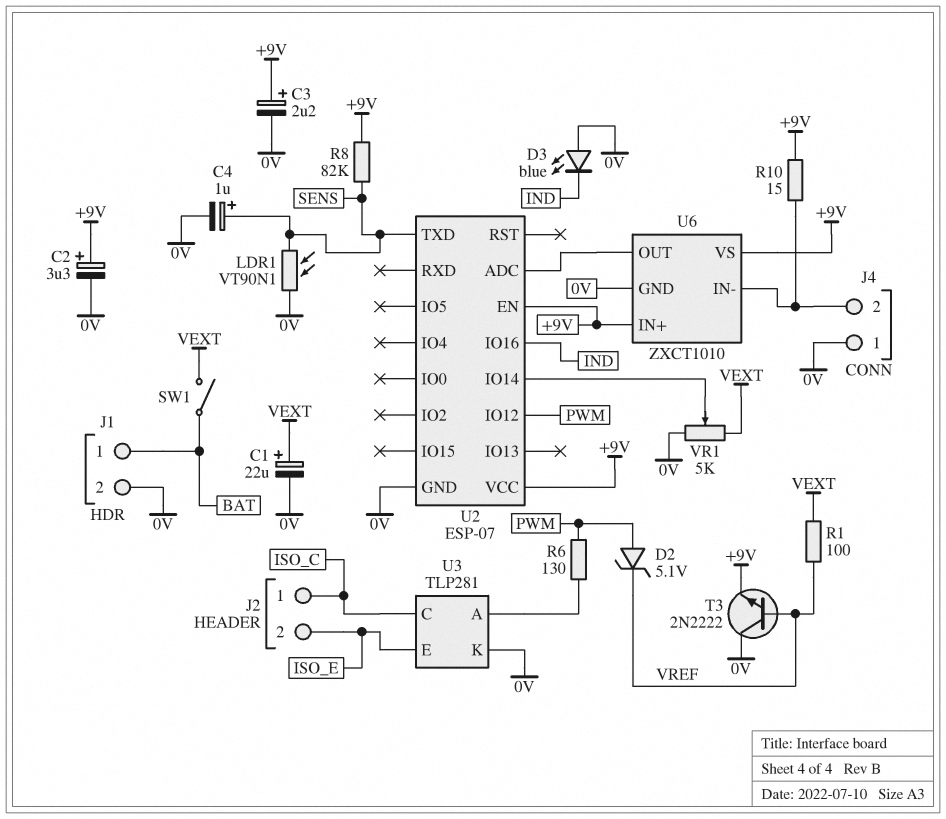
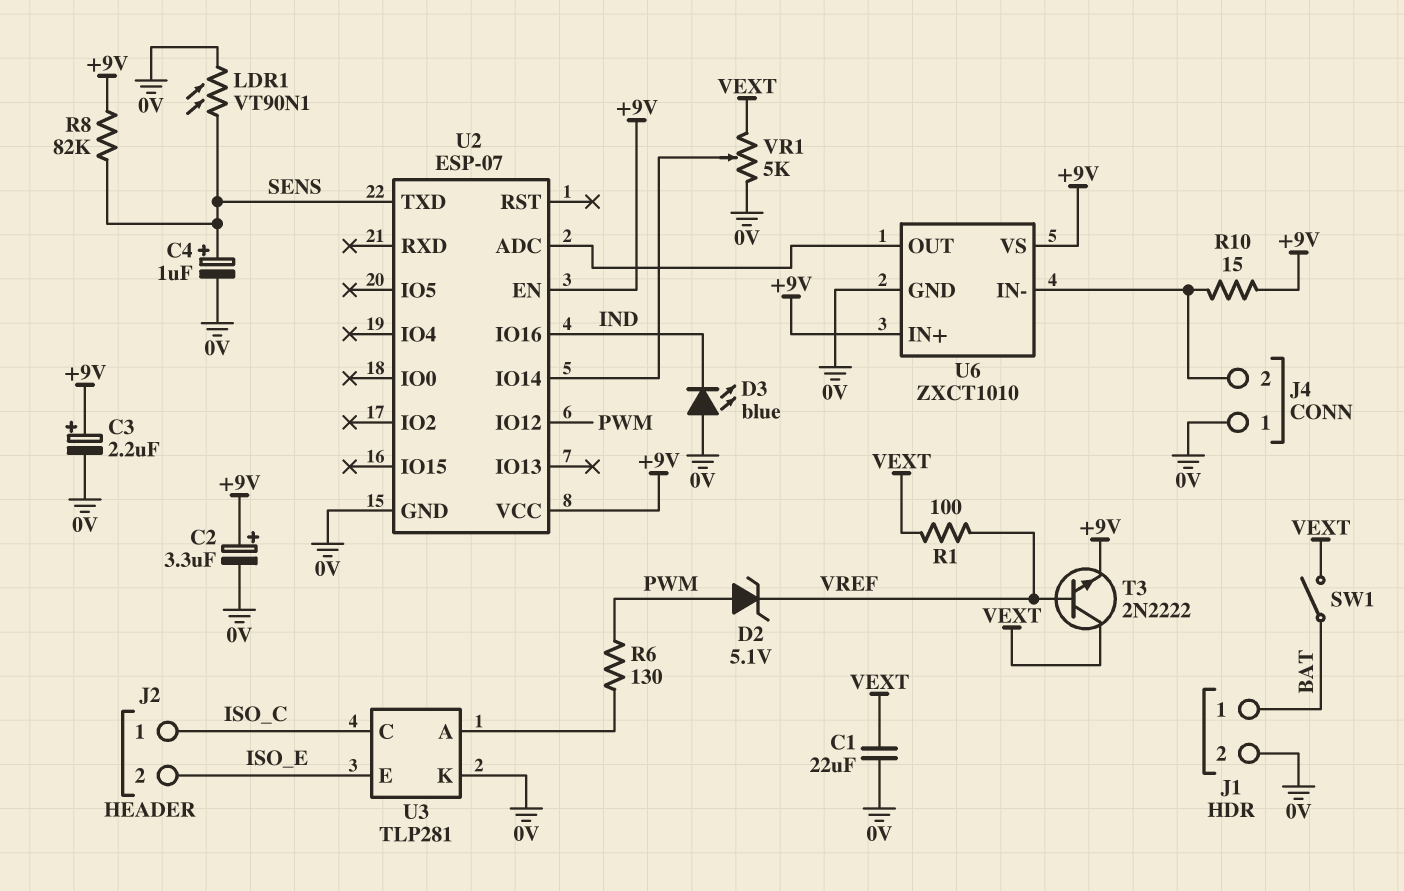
C1: 22uF (plus VEXT, minus 0V) -> 22uF (0V, VEXT)
T3: NPN 2N2222 (B VREF, C 0V, E +9V) -> NPN 2N2222 (B VREF, C VEXT, E +9V)

